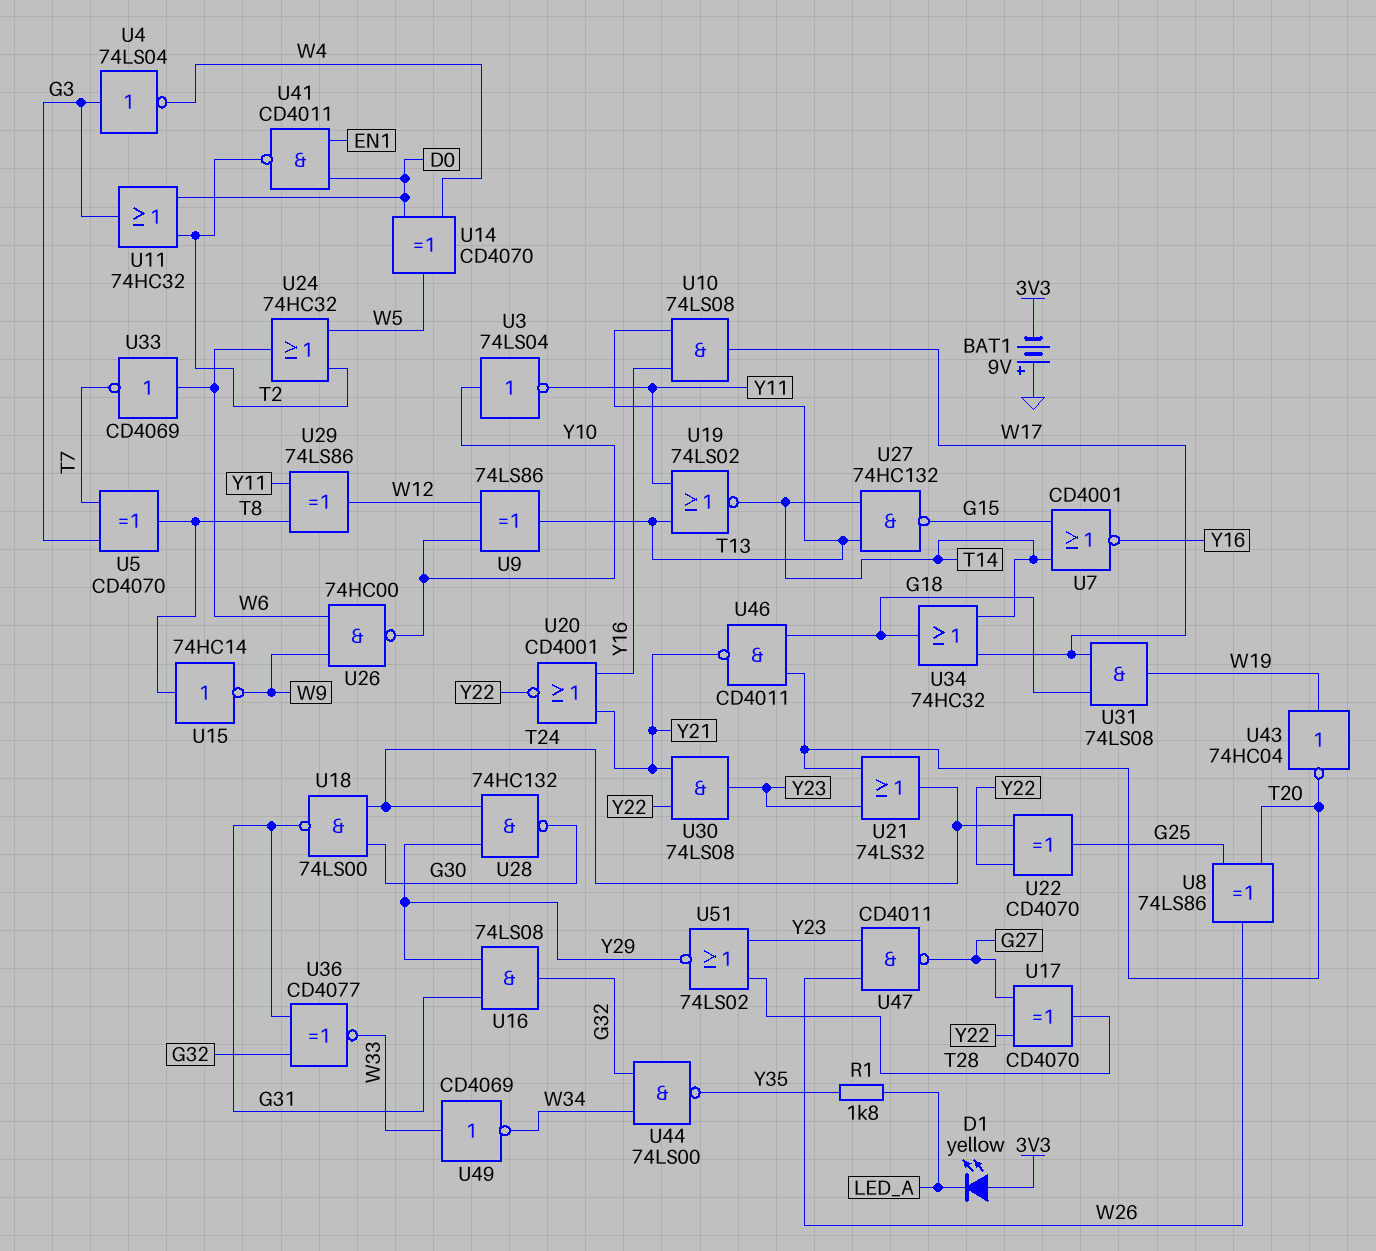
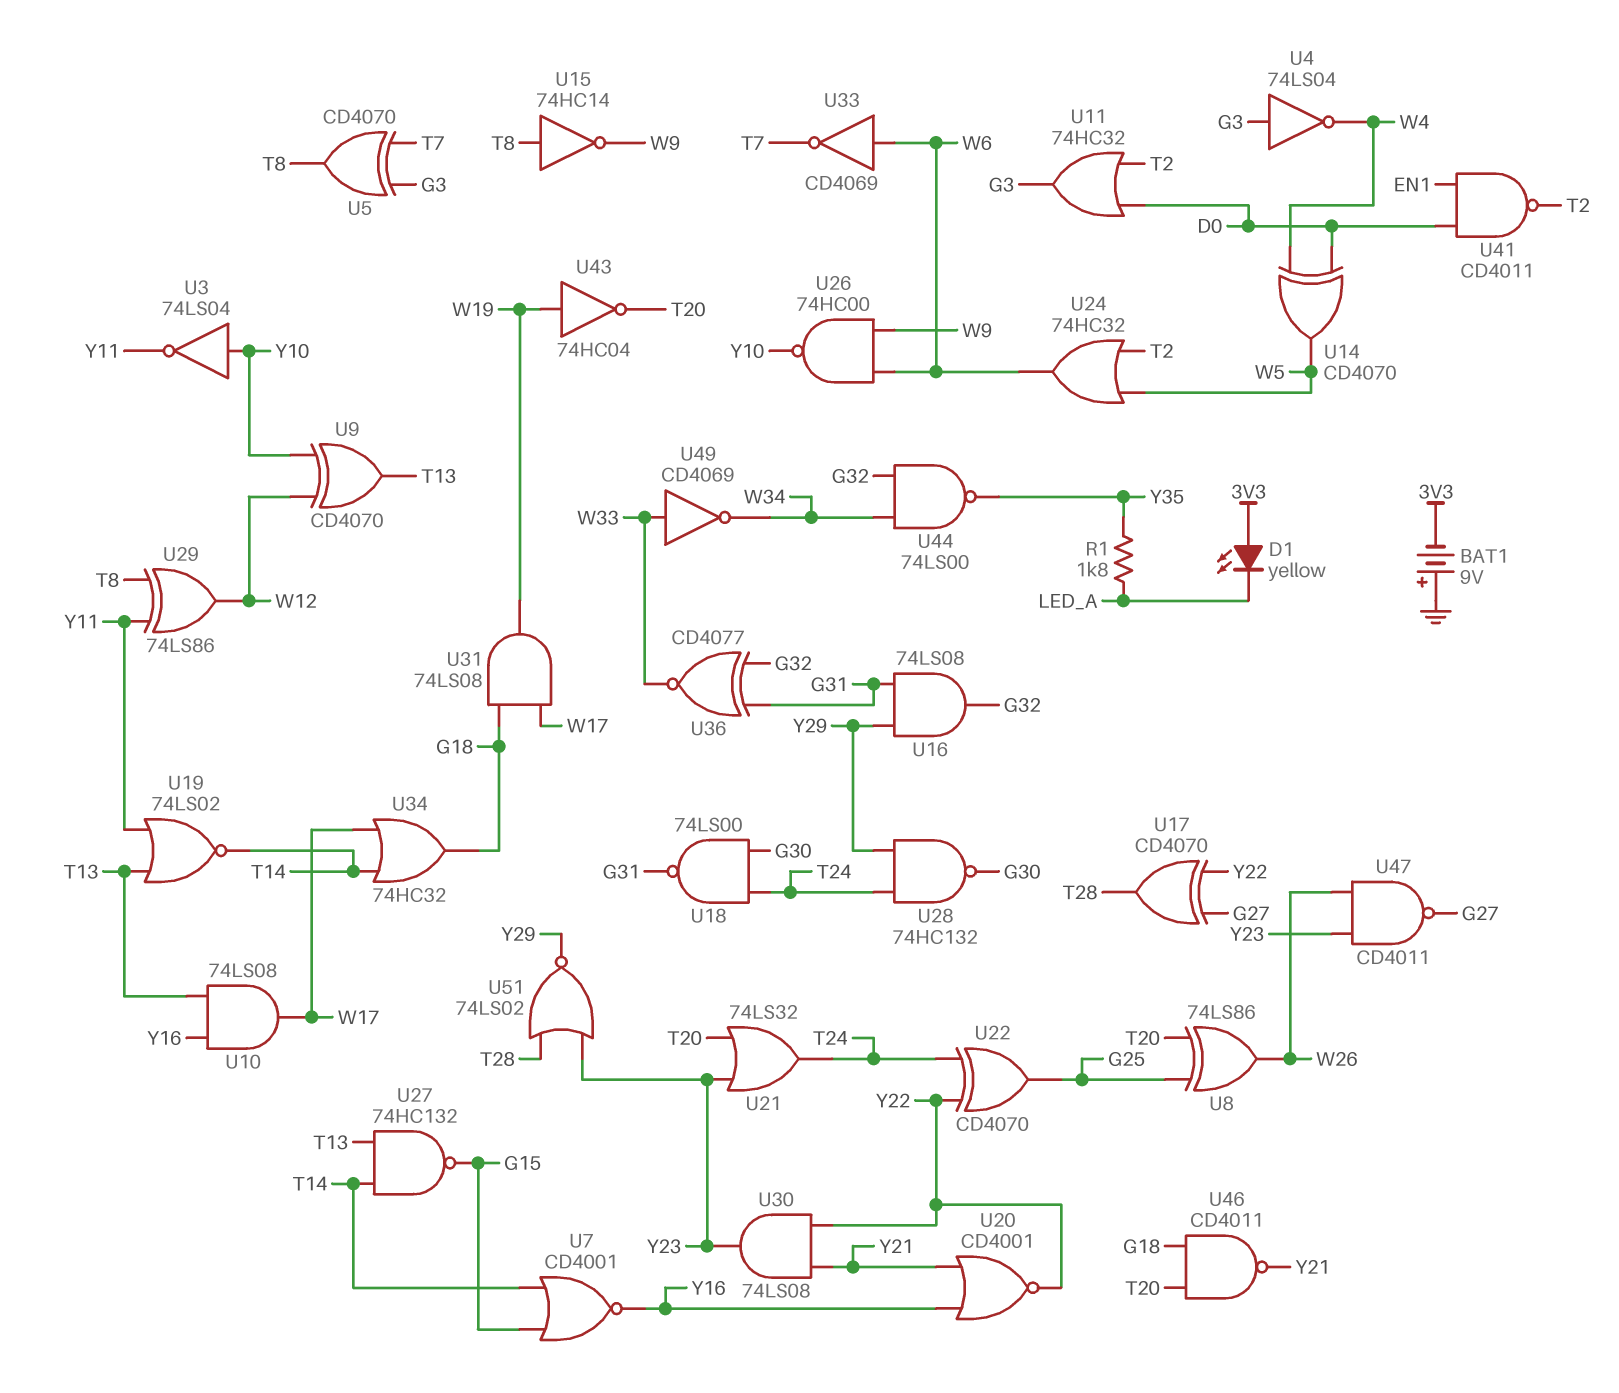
U9: XOR 74LS86 (in W12, in Y10, out T13) -> XOR CD4070 (in W12, in Y10, out T13)

